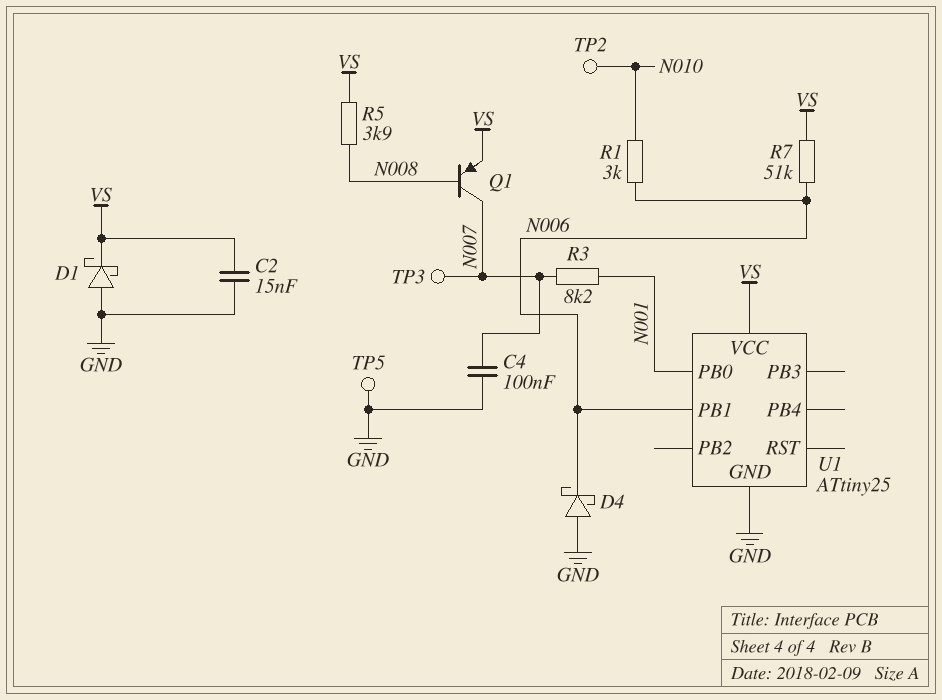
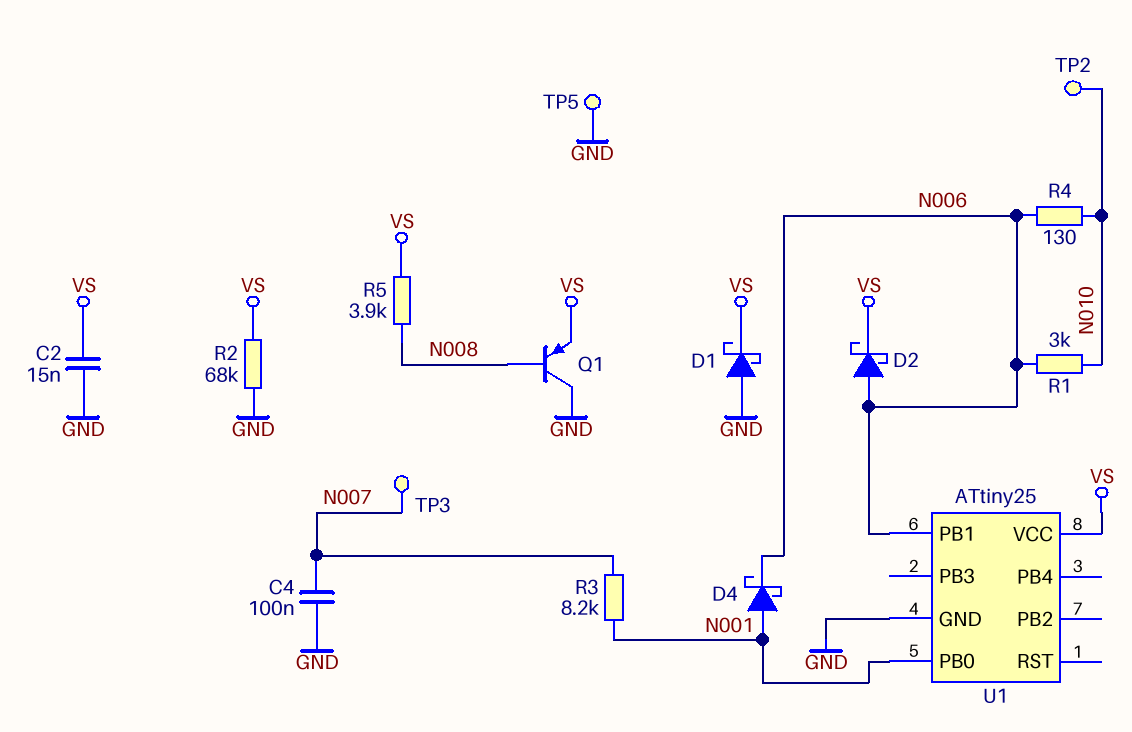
D2: none -> schottky (A N006, K VS)
D4: schottky (A GND, K N006) -> schottky (A N001, K N006)
Q1: PNP (B N008, C N007, E VS) -> PNP (B N008, C GND, E VS)
R2: none -> 68k (GND, VS)
R4: none -> 130 (N006, N010)
R7: 51k (N006, VS) -> none

